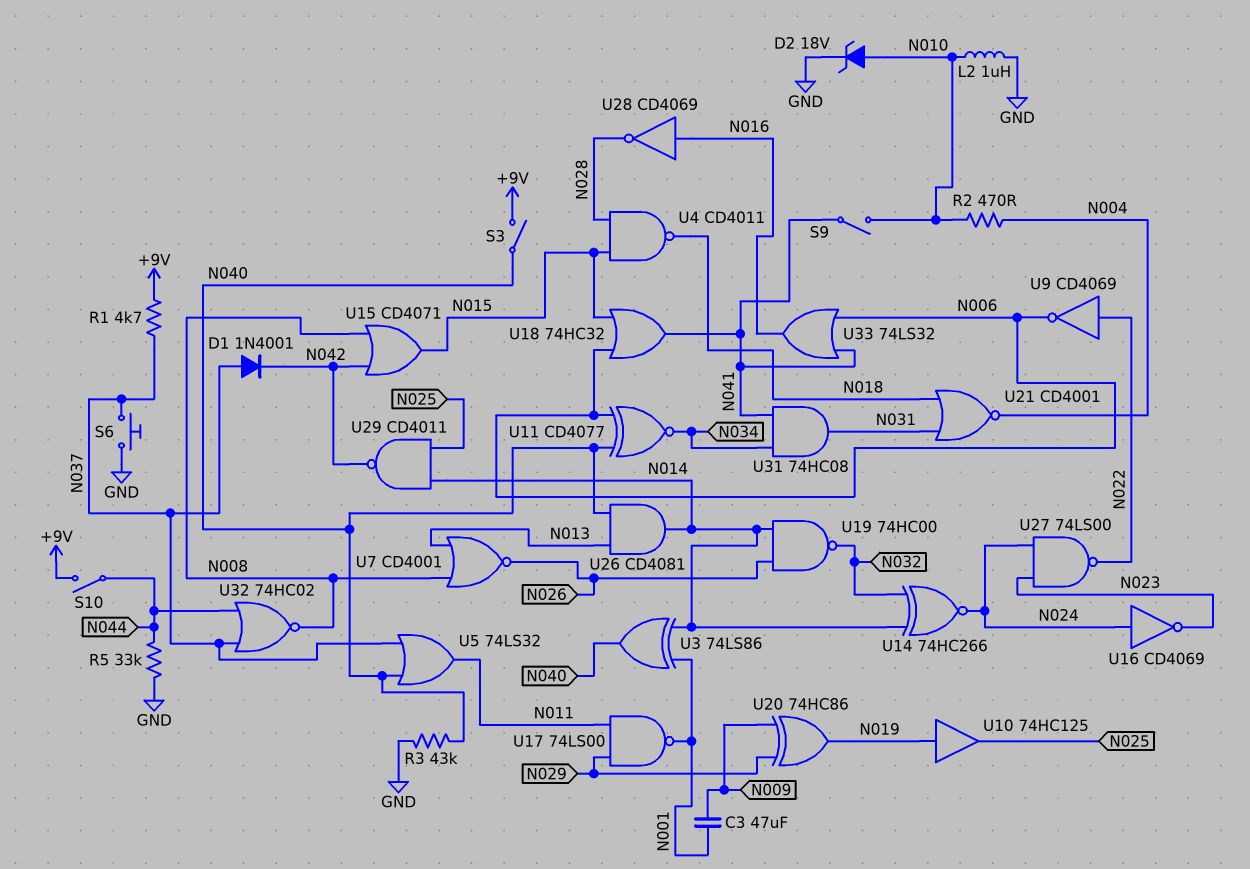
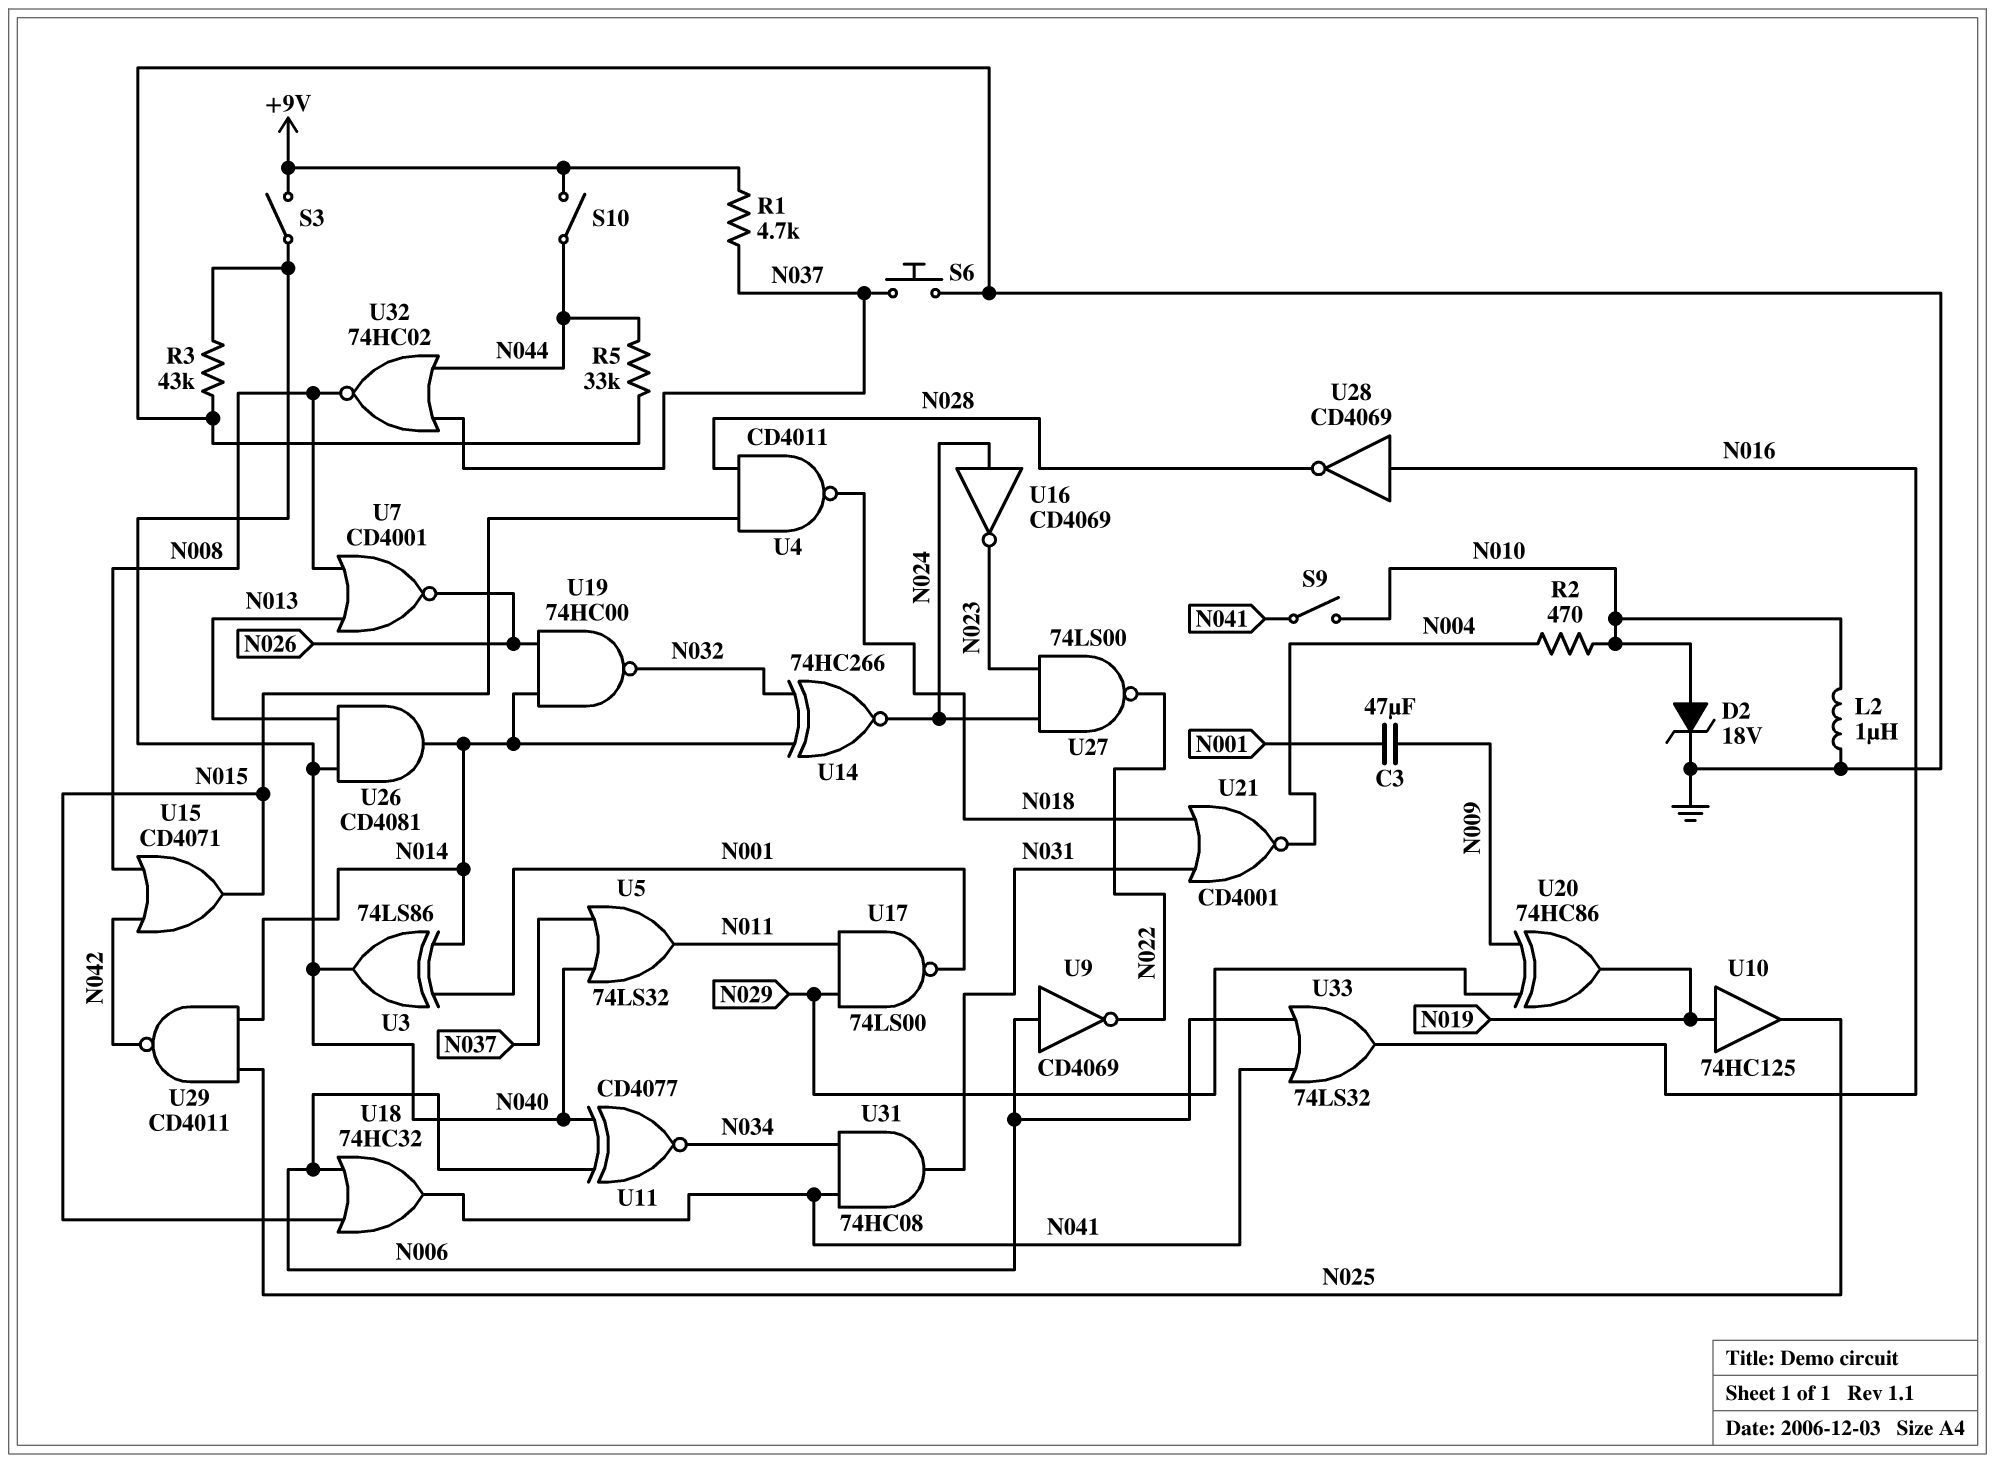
D1: diode 1N4001 (A N037, K N042) -> none
U9: NOT CD4069 (in N022, out N006) -> NOT CD4069 (in N006, out N022)

